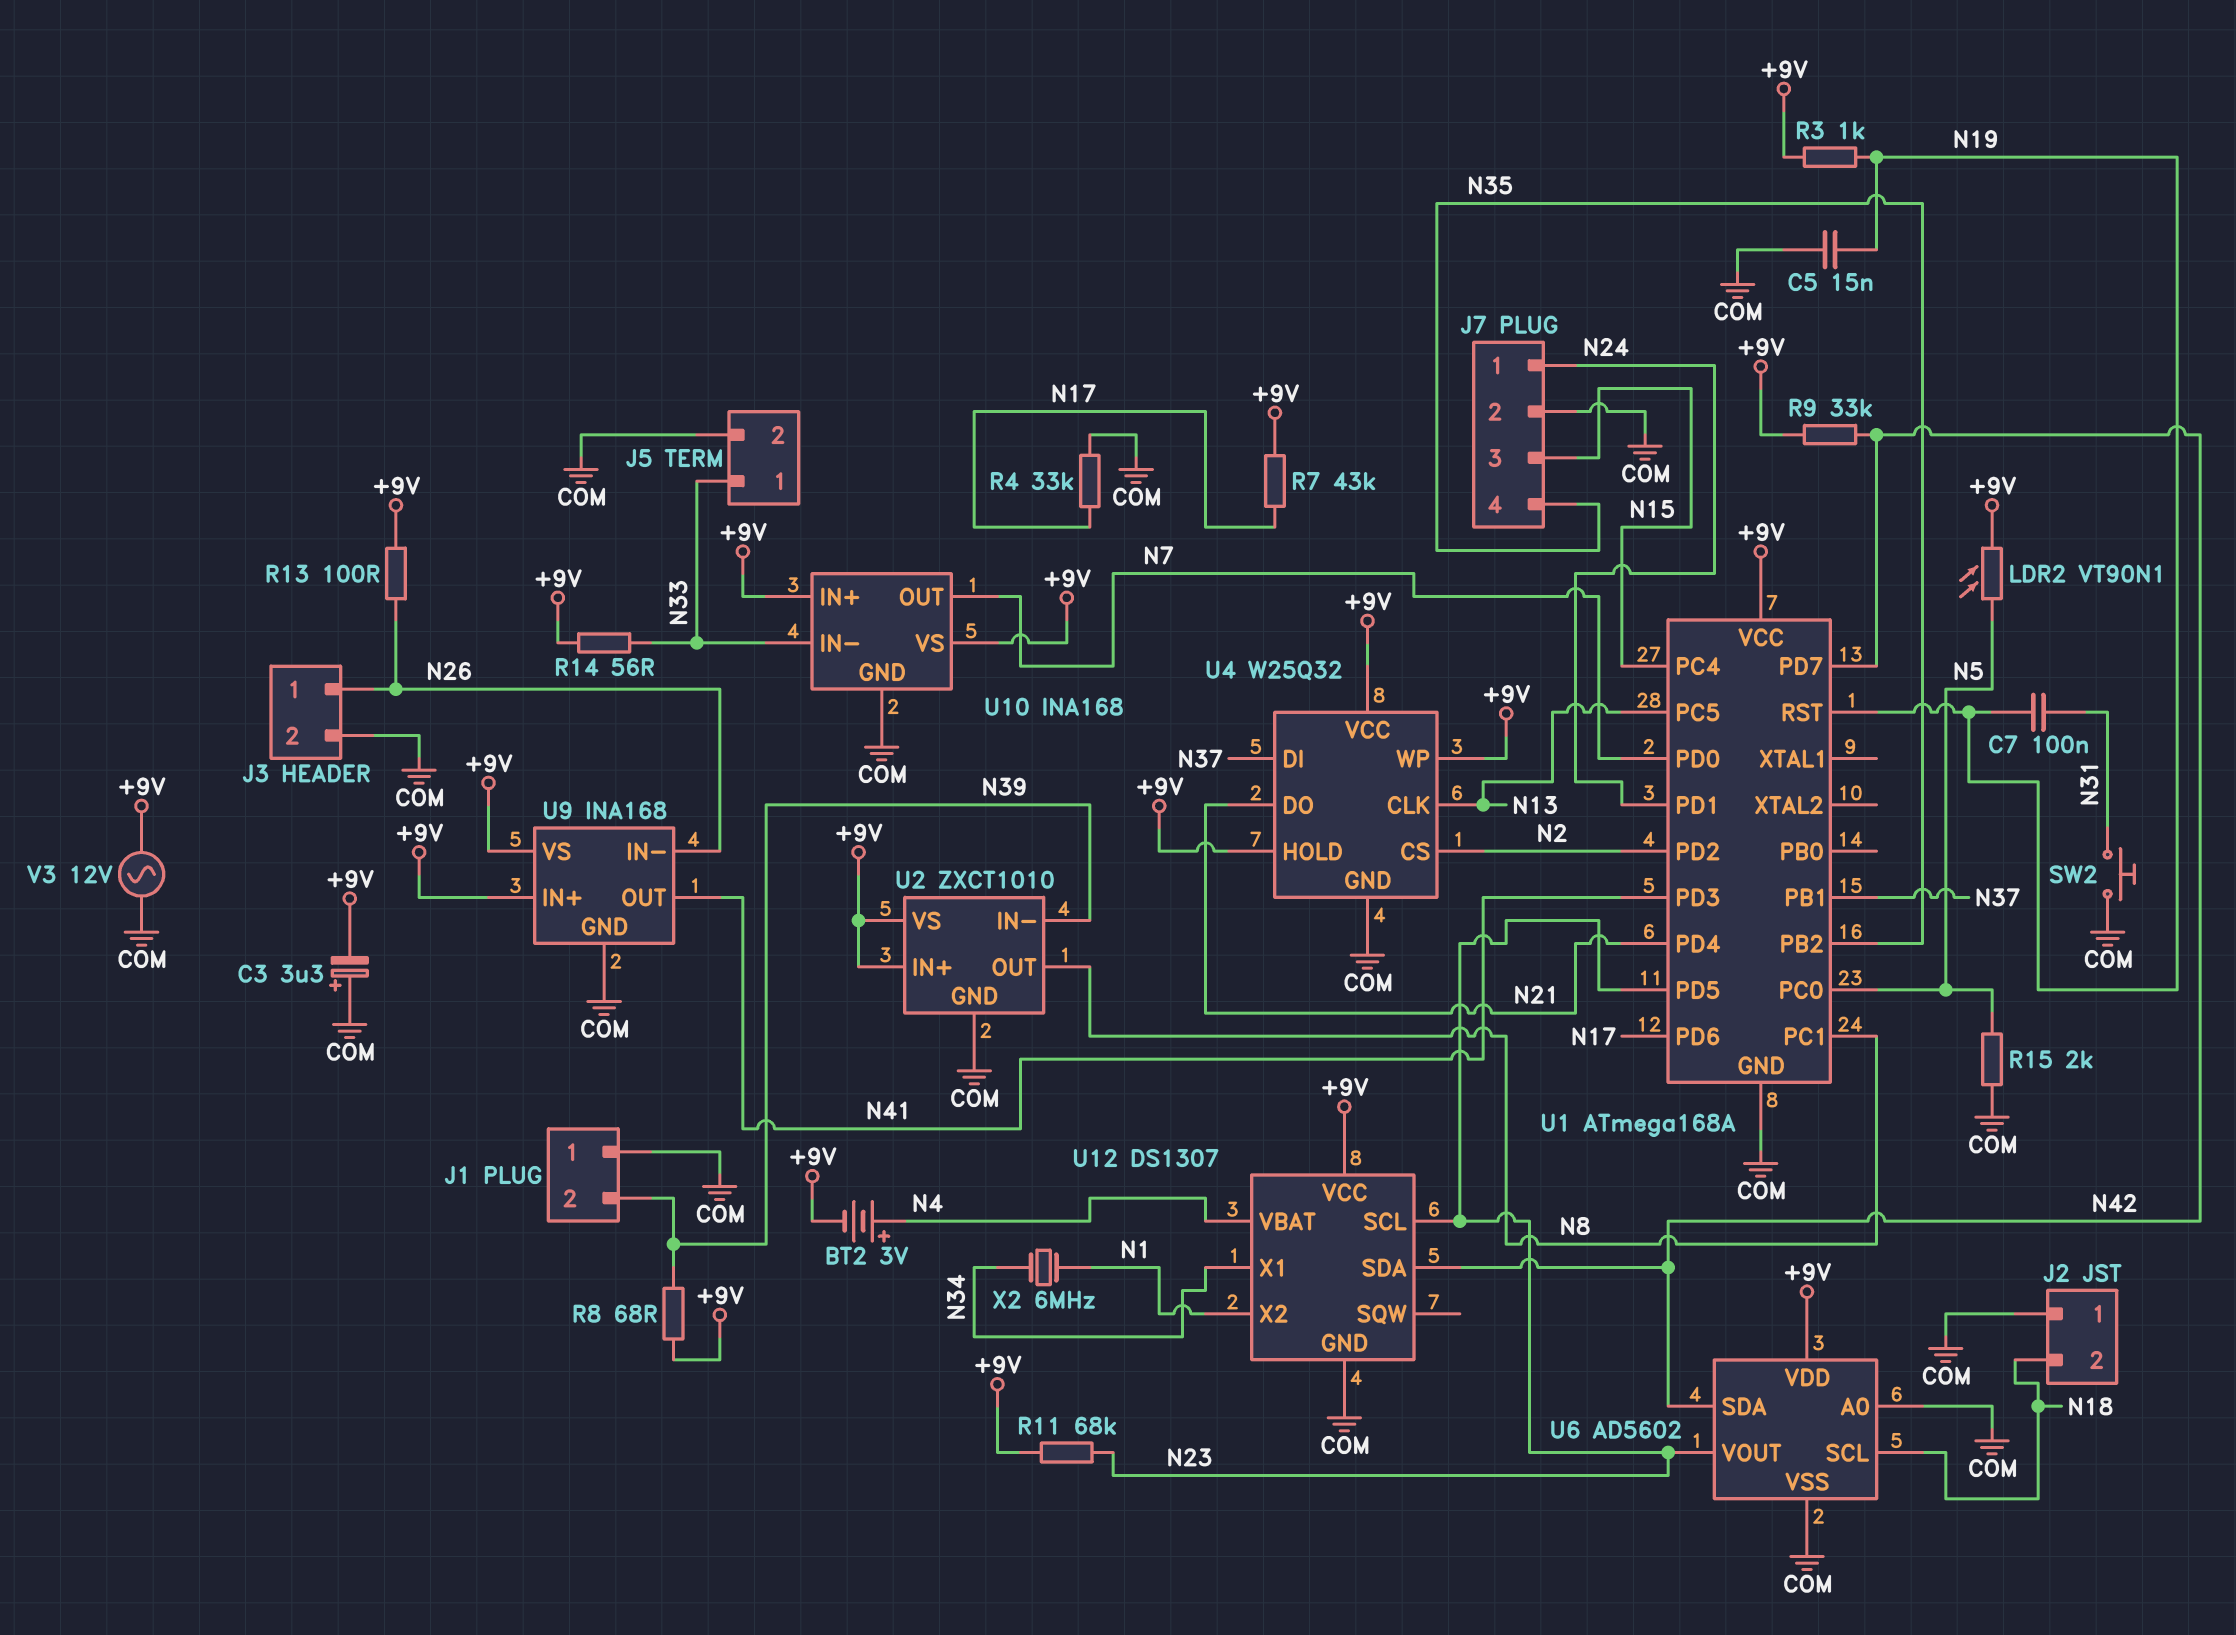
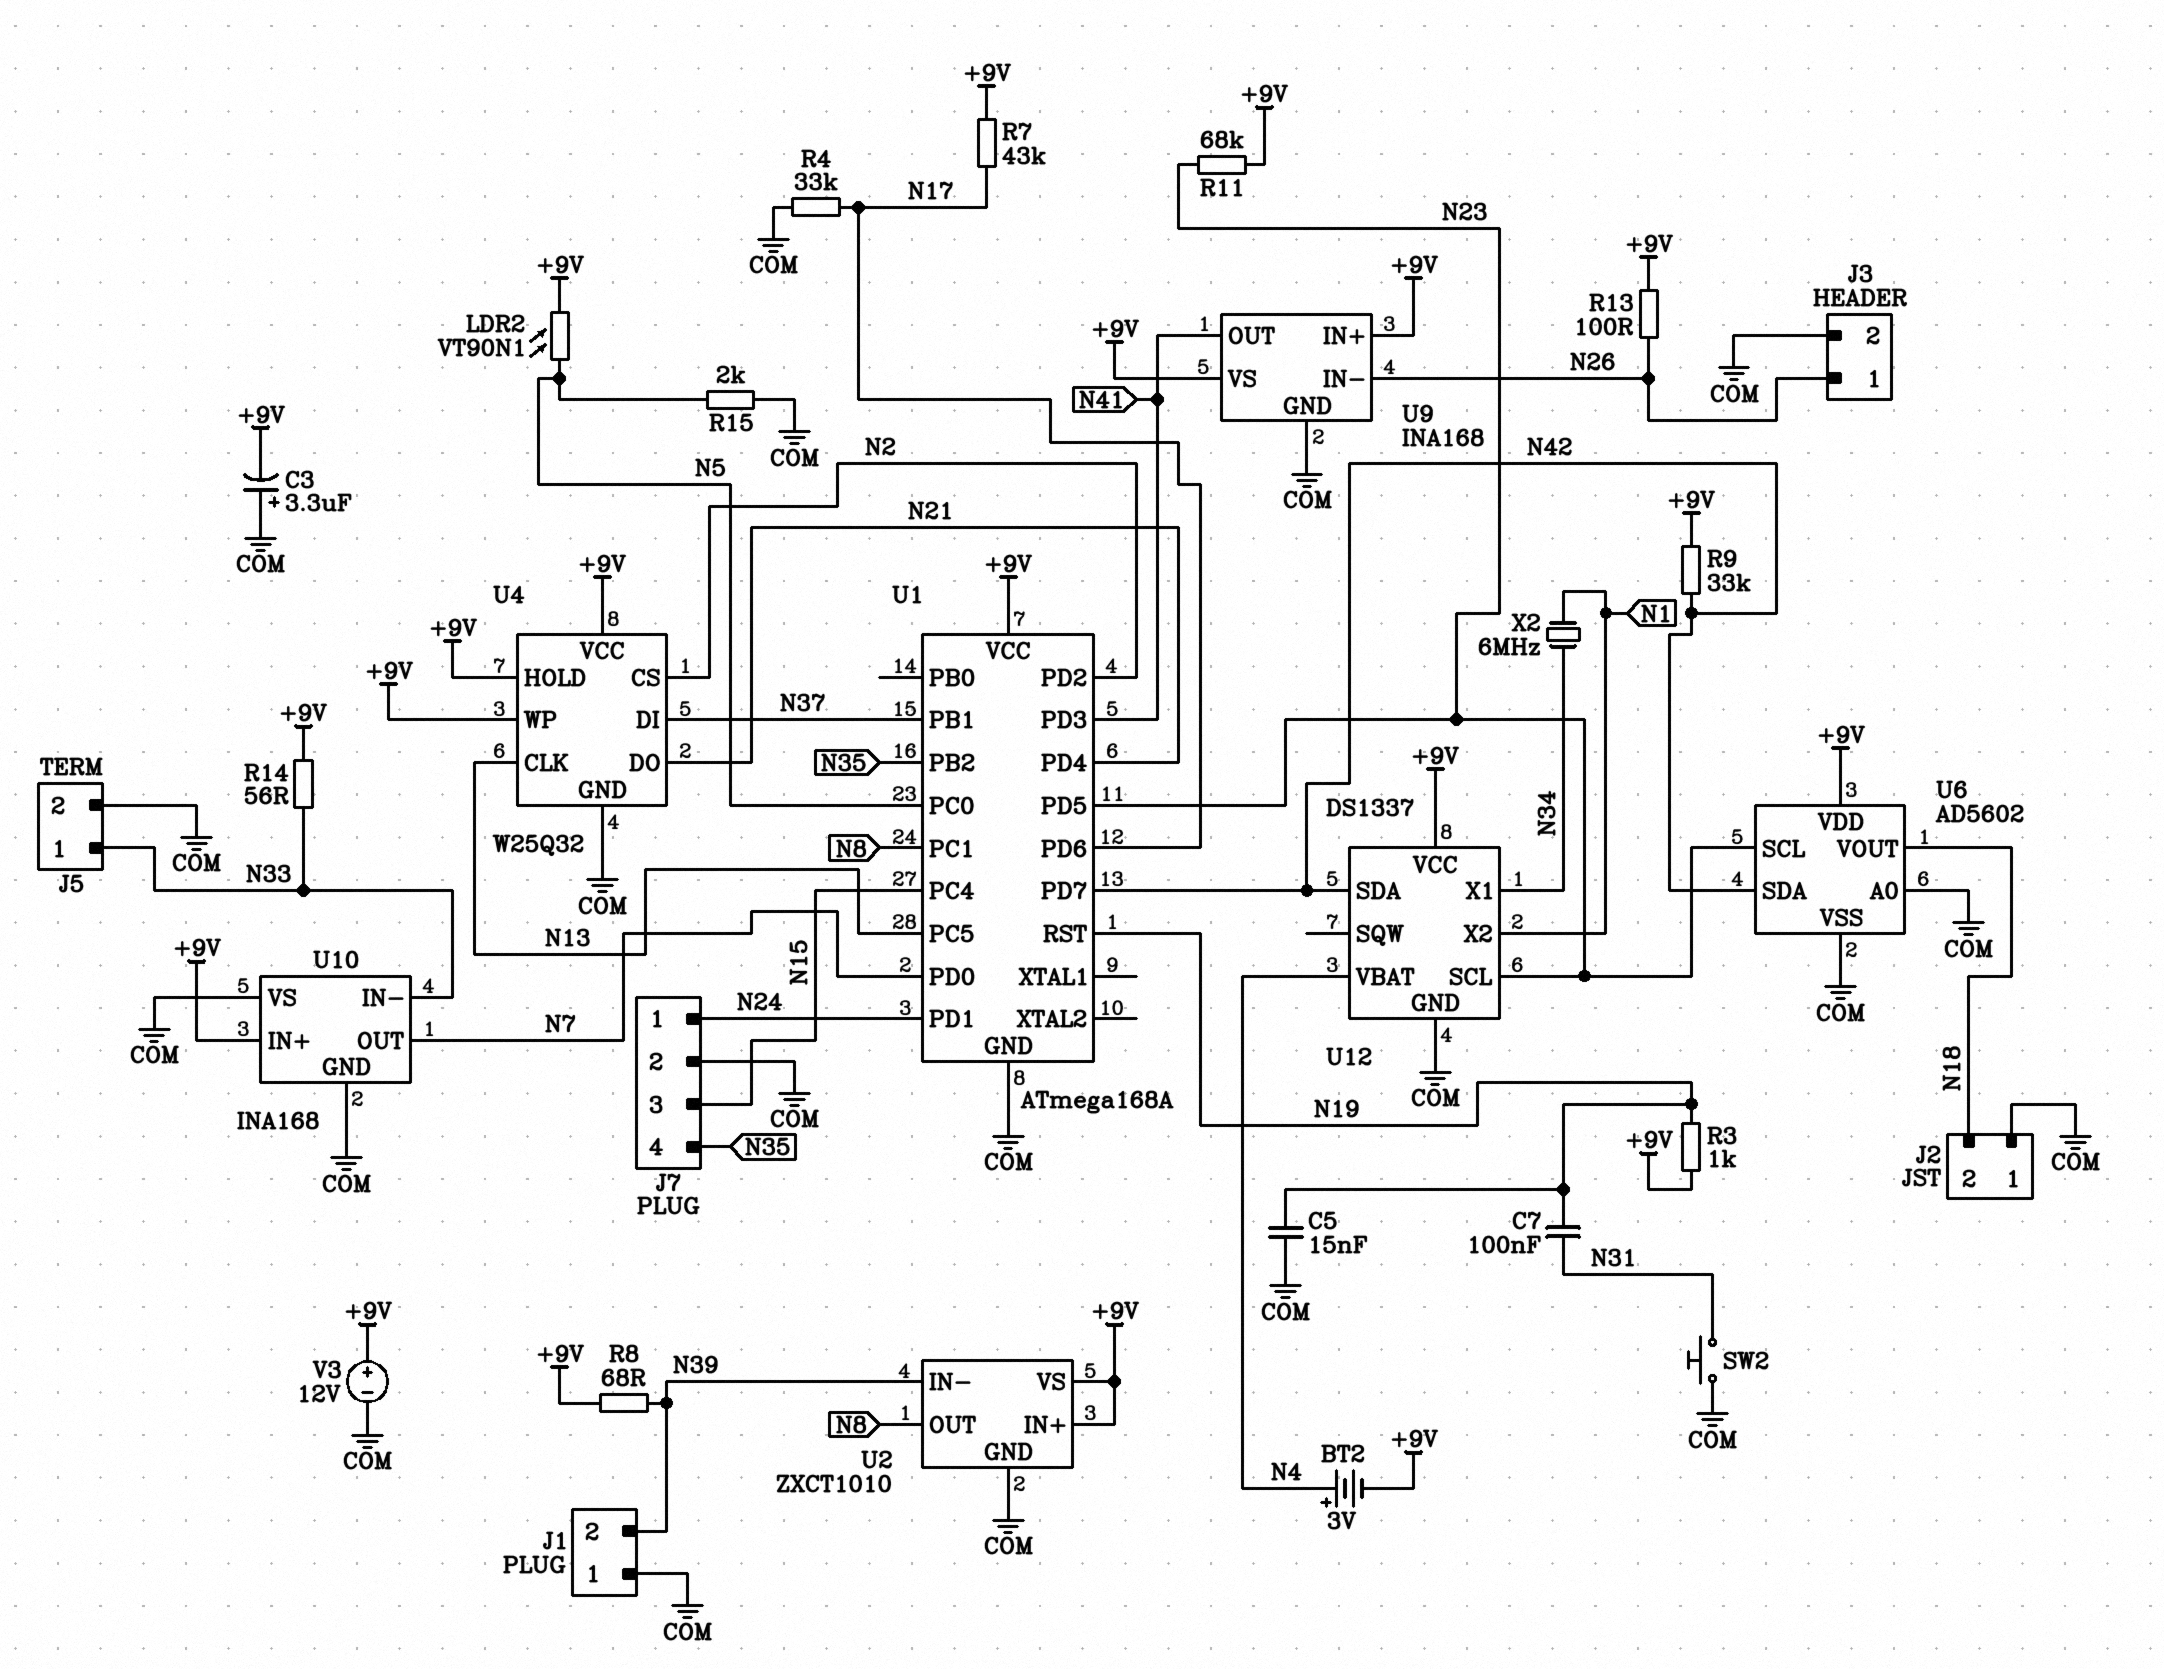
U6 pin SCL: N18 -> N23
U6 pin VOUT: N23 -> N18
U10 pin VS: +9V -> COM
U12: DS1307 -> DS1337
V3: AC 12V (+9V, COM) -> 12V (plus +9V, minus COM)

